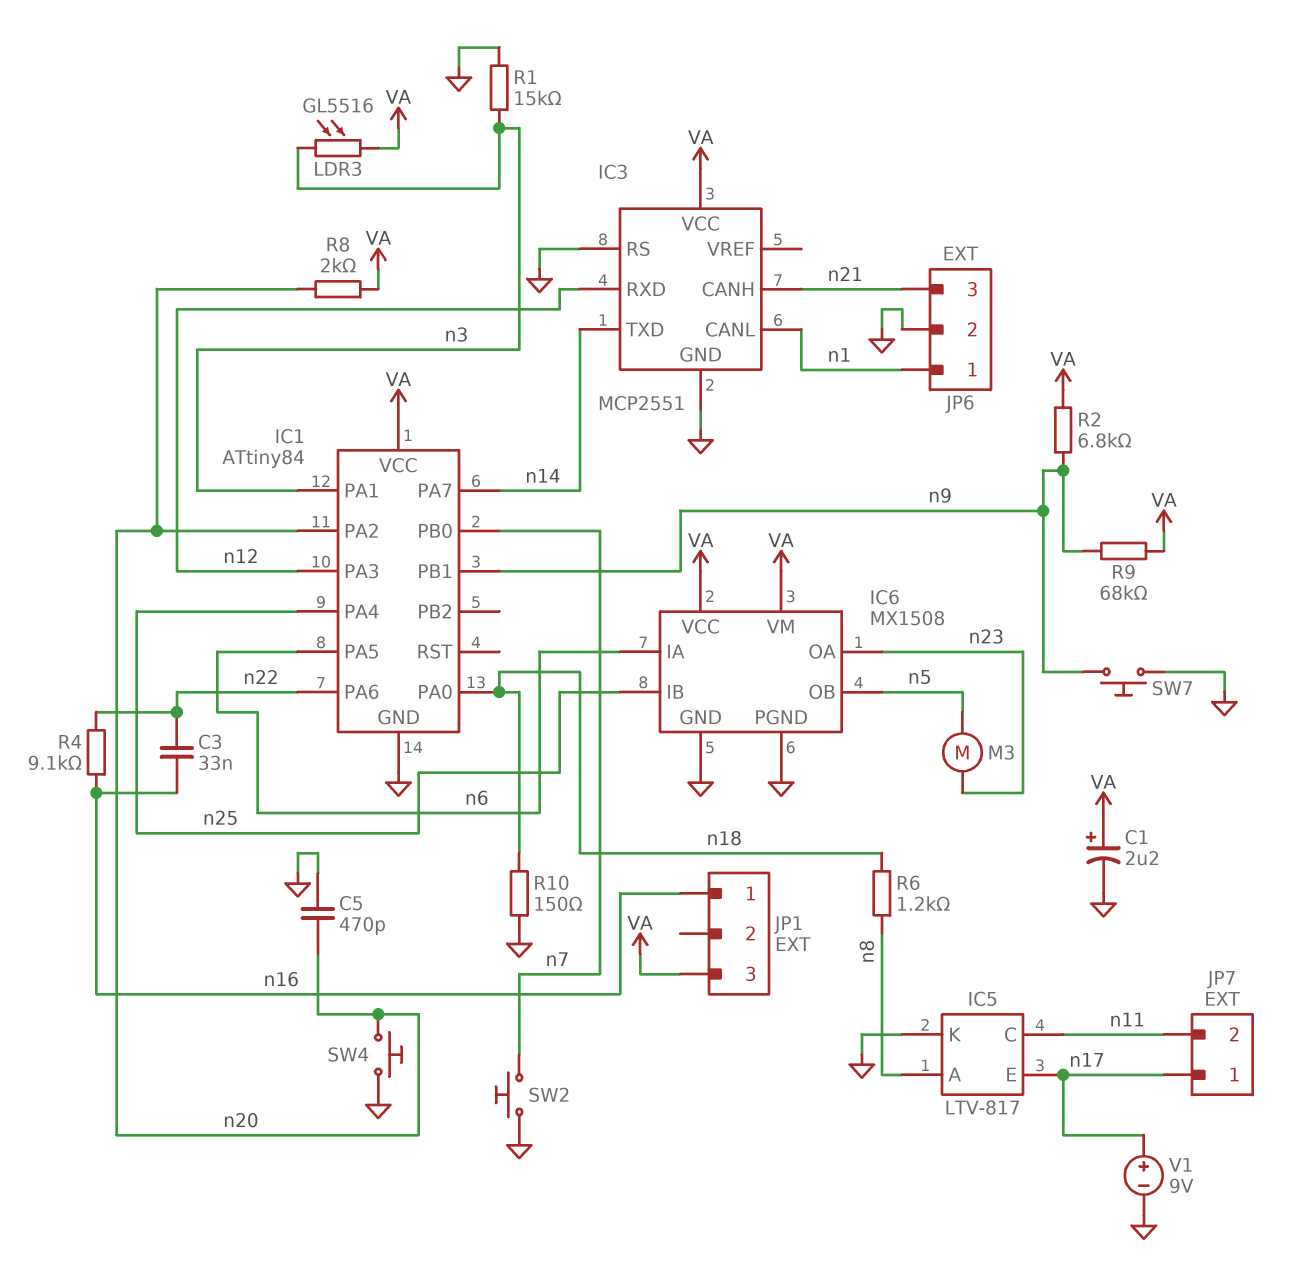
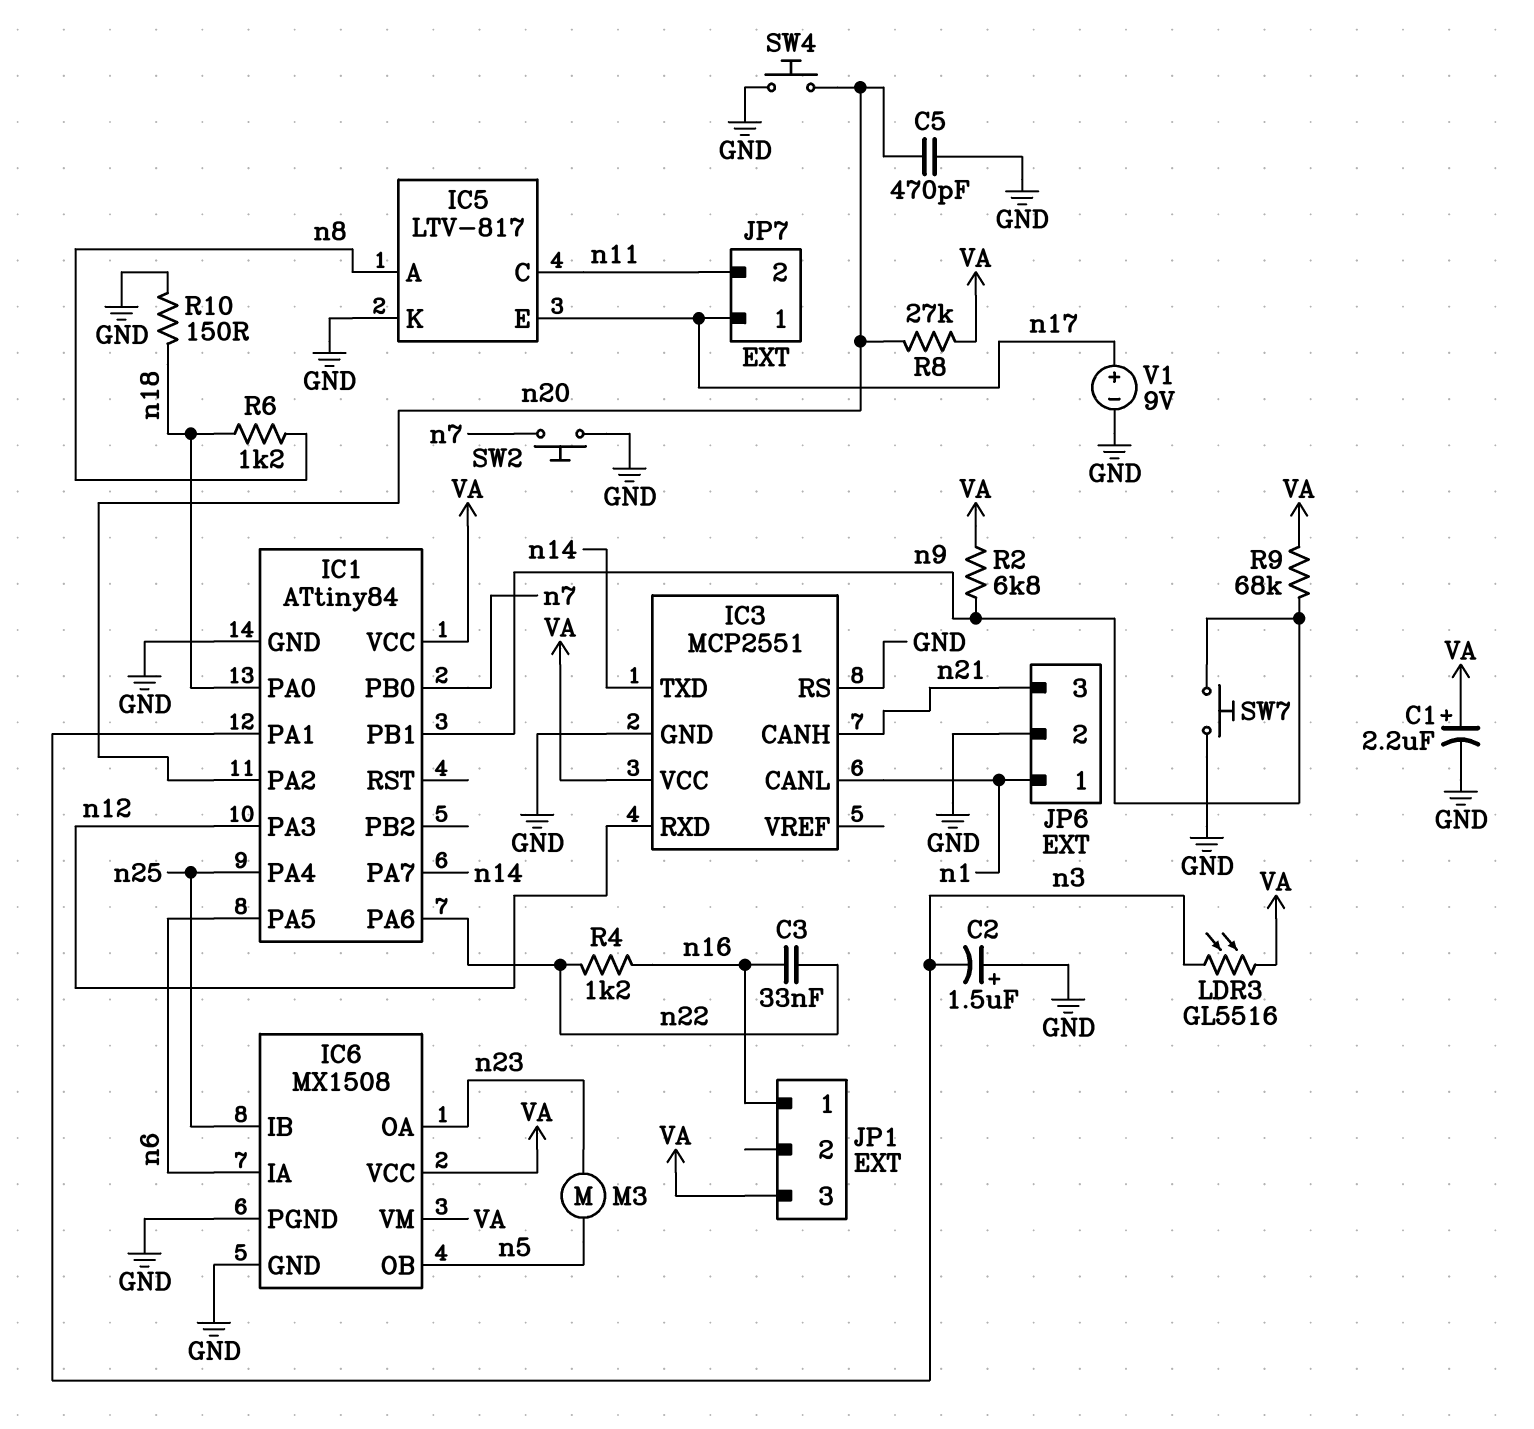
C2: none -> 1.5uF (plus GND, minus n3)
R1: 15k (GND, n3) -> none
R4: 9.1k (n16, n22) -> 1.2k (n16, n22)
R8: 2k (VA, n20) -> 27k (VA, n20)

